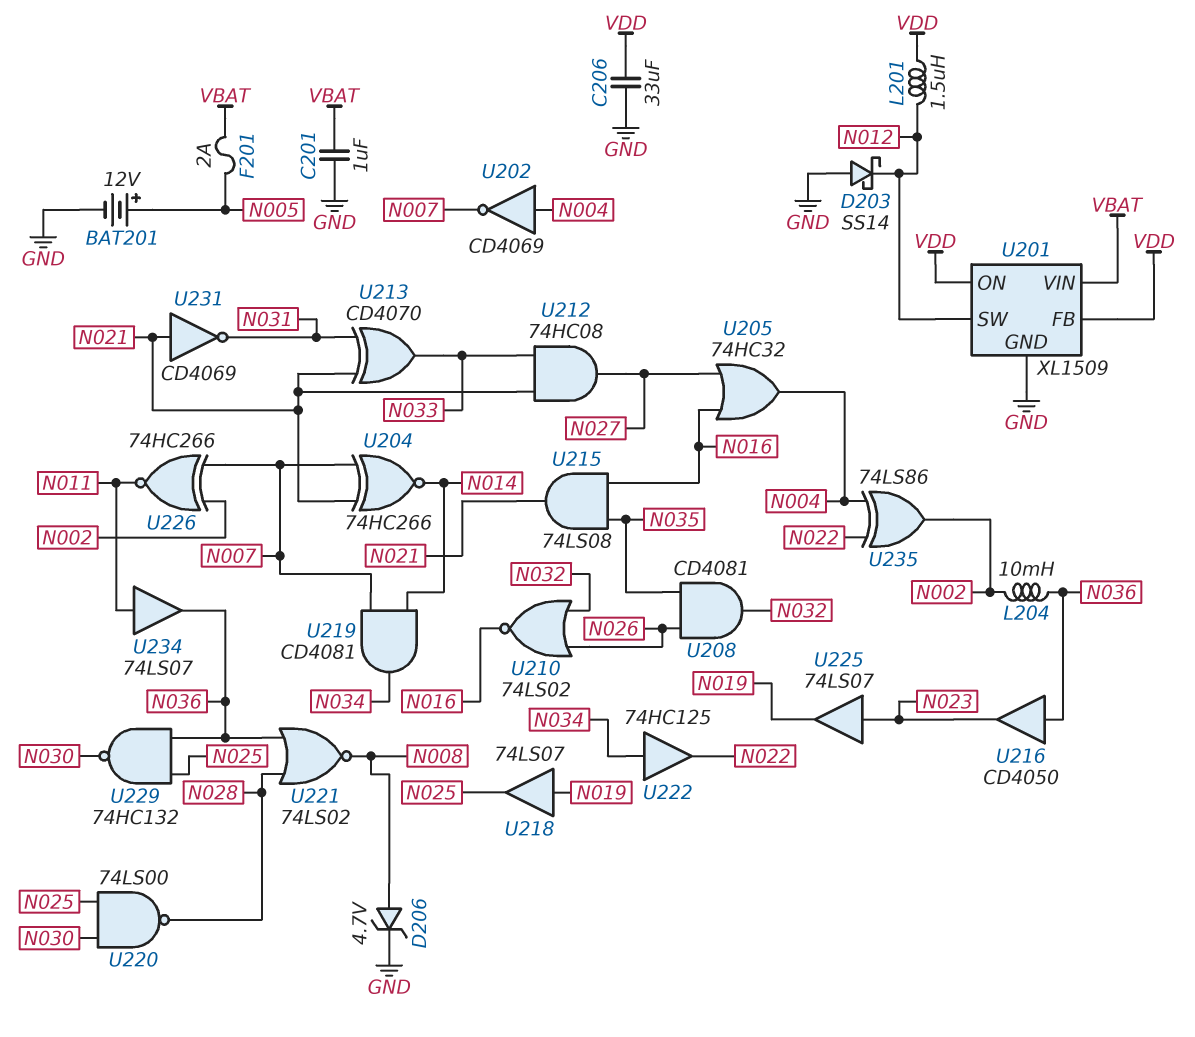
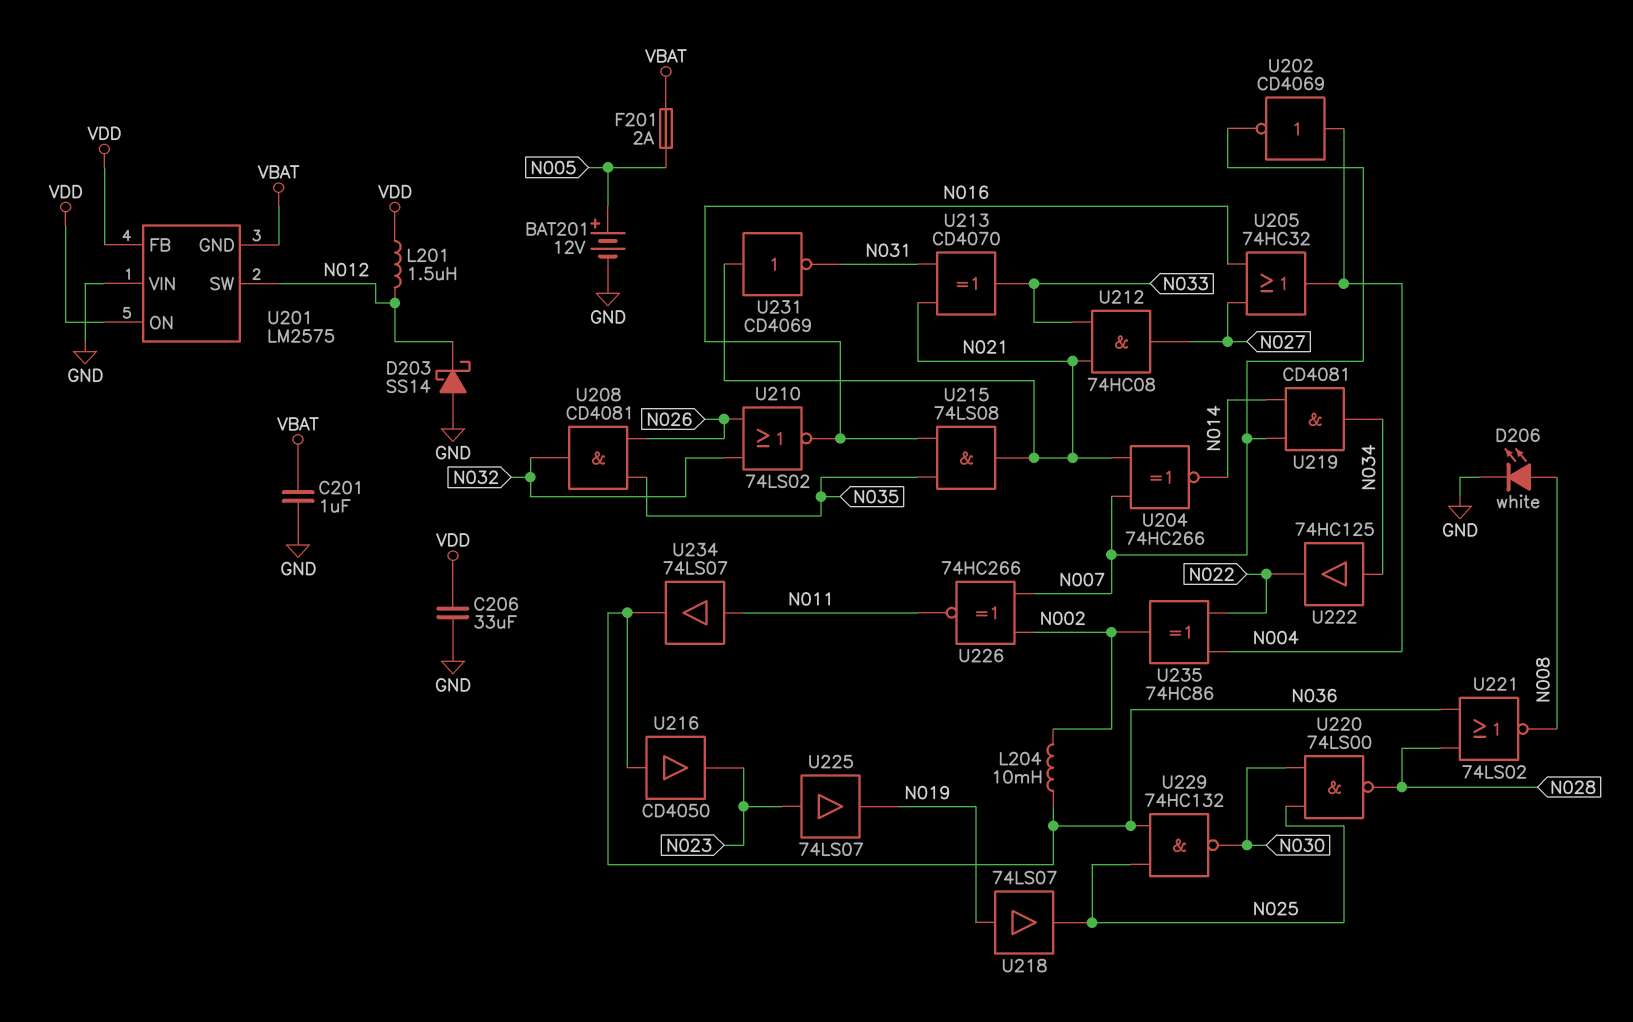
D206: zener 4.7V (A N008, K GND) -> LED white (A N008, K GND)
U201: XL1509 -> LM2575
U201 pin GND: GND -> VBAT
U201 pin VIN: VBAT -> GND
U235: XOR 74LS86 (in N004, in N022, out N002) -> XOR 74HC86 (in N004, in N022, out N002)

